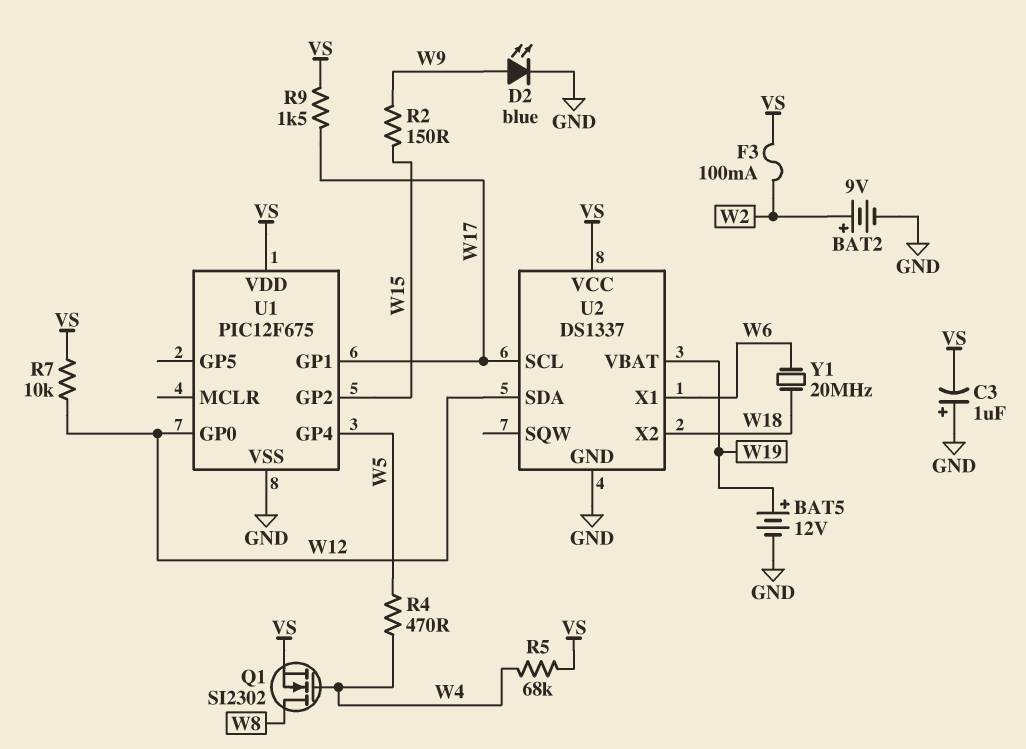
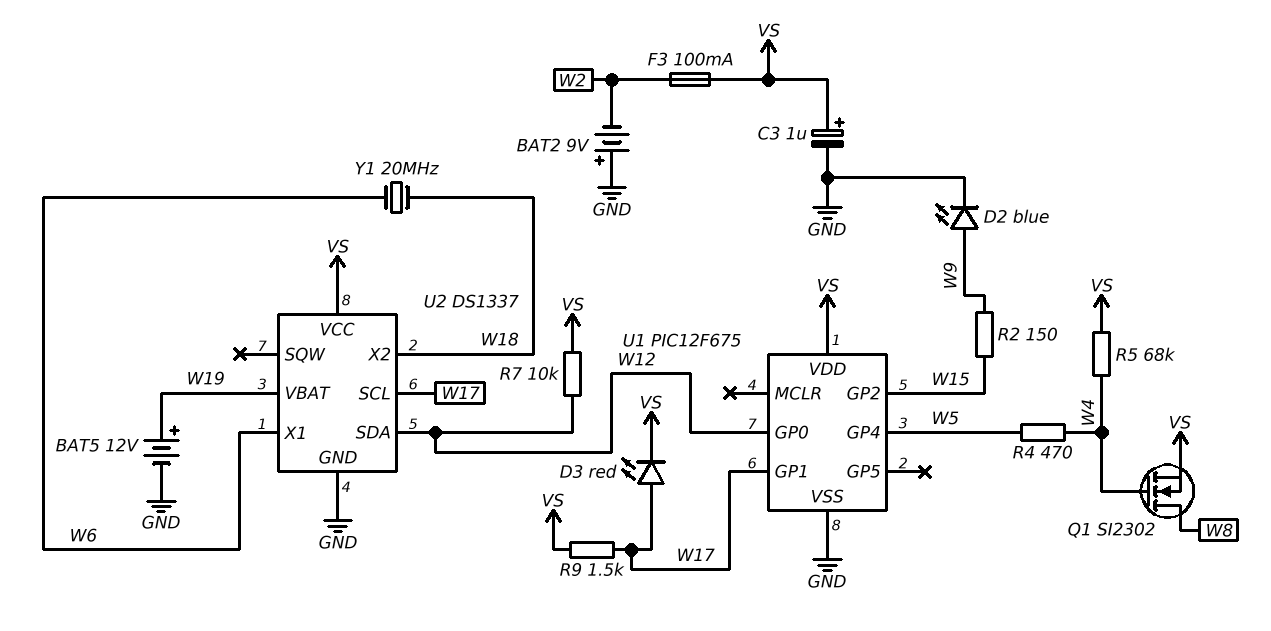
BAT2: 9V (plus W2, minus GND) -> 9V (plus GND, minus W2)
C3: 1uF (plus GND, minus VS) -> 1uF (plus VS, minus GND)
D3: none -> LED red (A W17, K VS)

